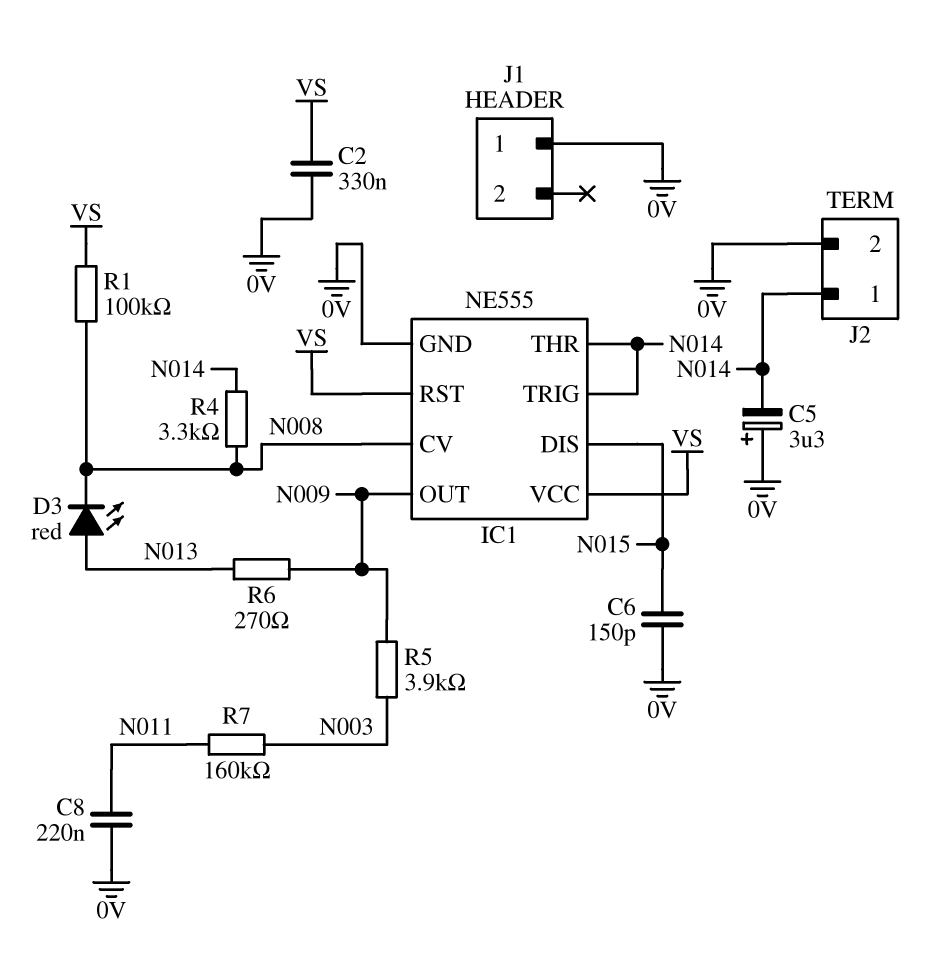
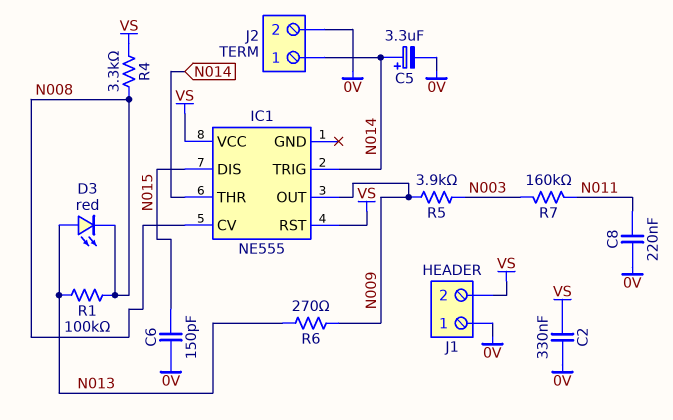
C5: 3.3uF (plus 0V, minus N014) -> 3.3uF (plus N014, minus 0V)
IC1 pin GND: 0V -> none
J1 pin 2: none -> VS
R1: 100k (N008, VS) -> 100k (N008, N013)
R4: 3.3k (N008, N014) -> 3.3k (N008, VS)

